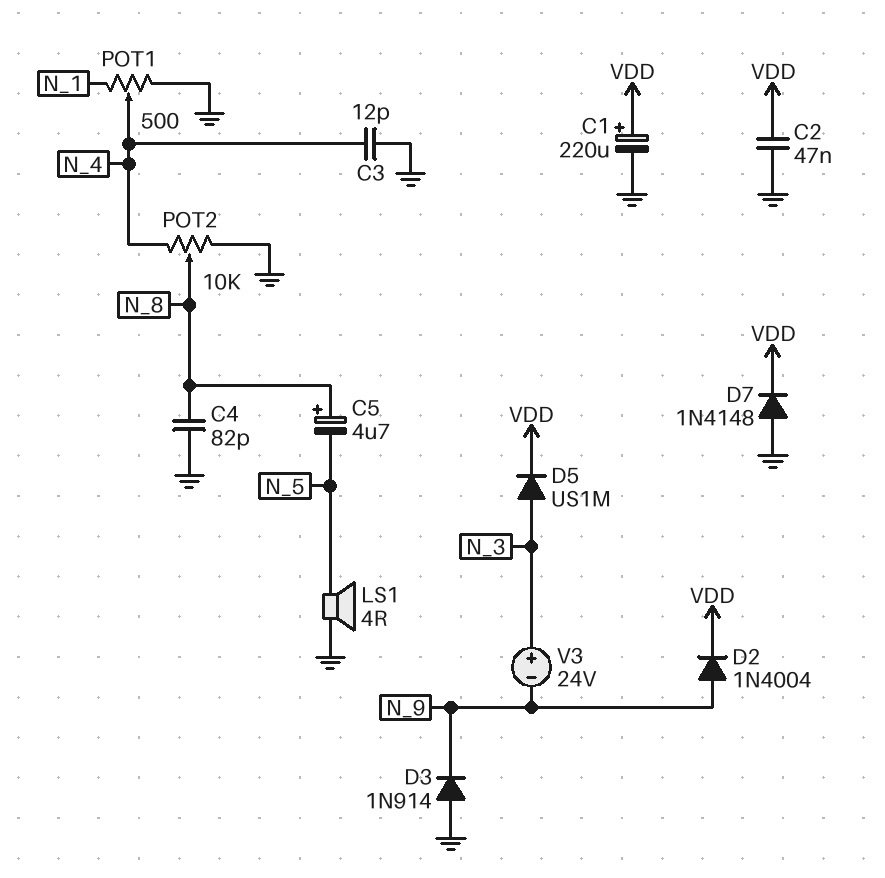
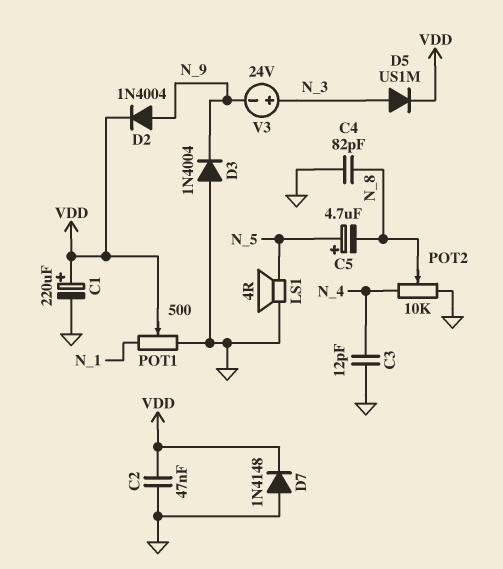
C5: 4.7uF (plus N_8, minus N_5) -> 4.7uF (plus N_5, minus N_8)
D3: diode 1N914 (A GND, K N_9) -> diode 1N4004 (A GND, K N_9)
POT1: 500 (GND, N_1, wiper N_4) -> 500 (GND, N_1, wiper VDD)

